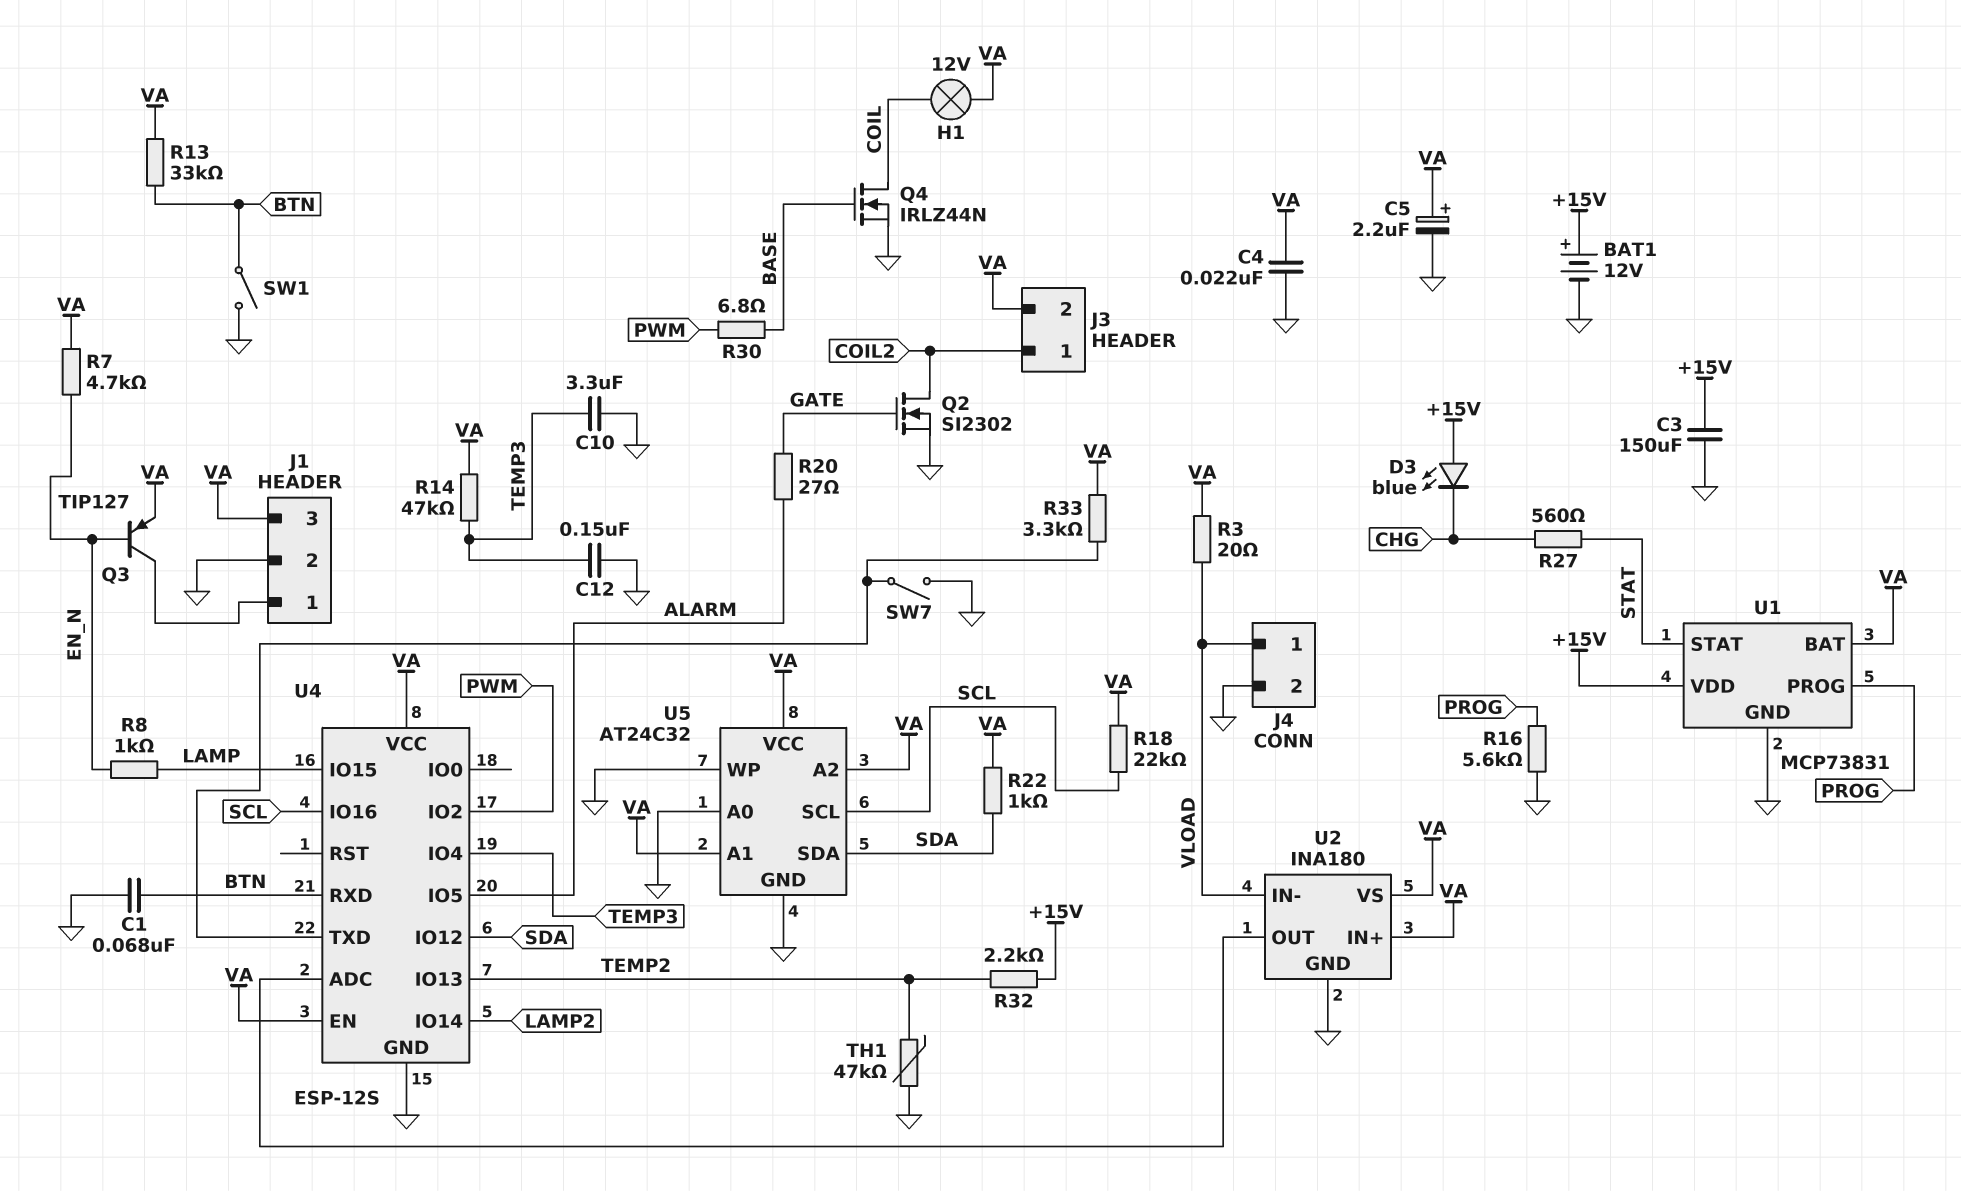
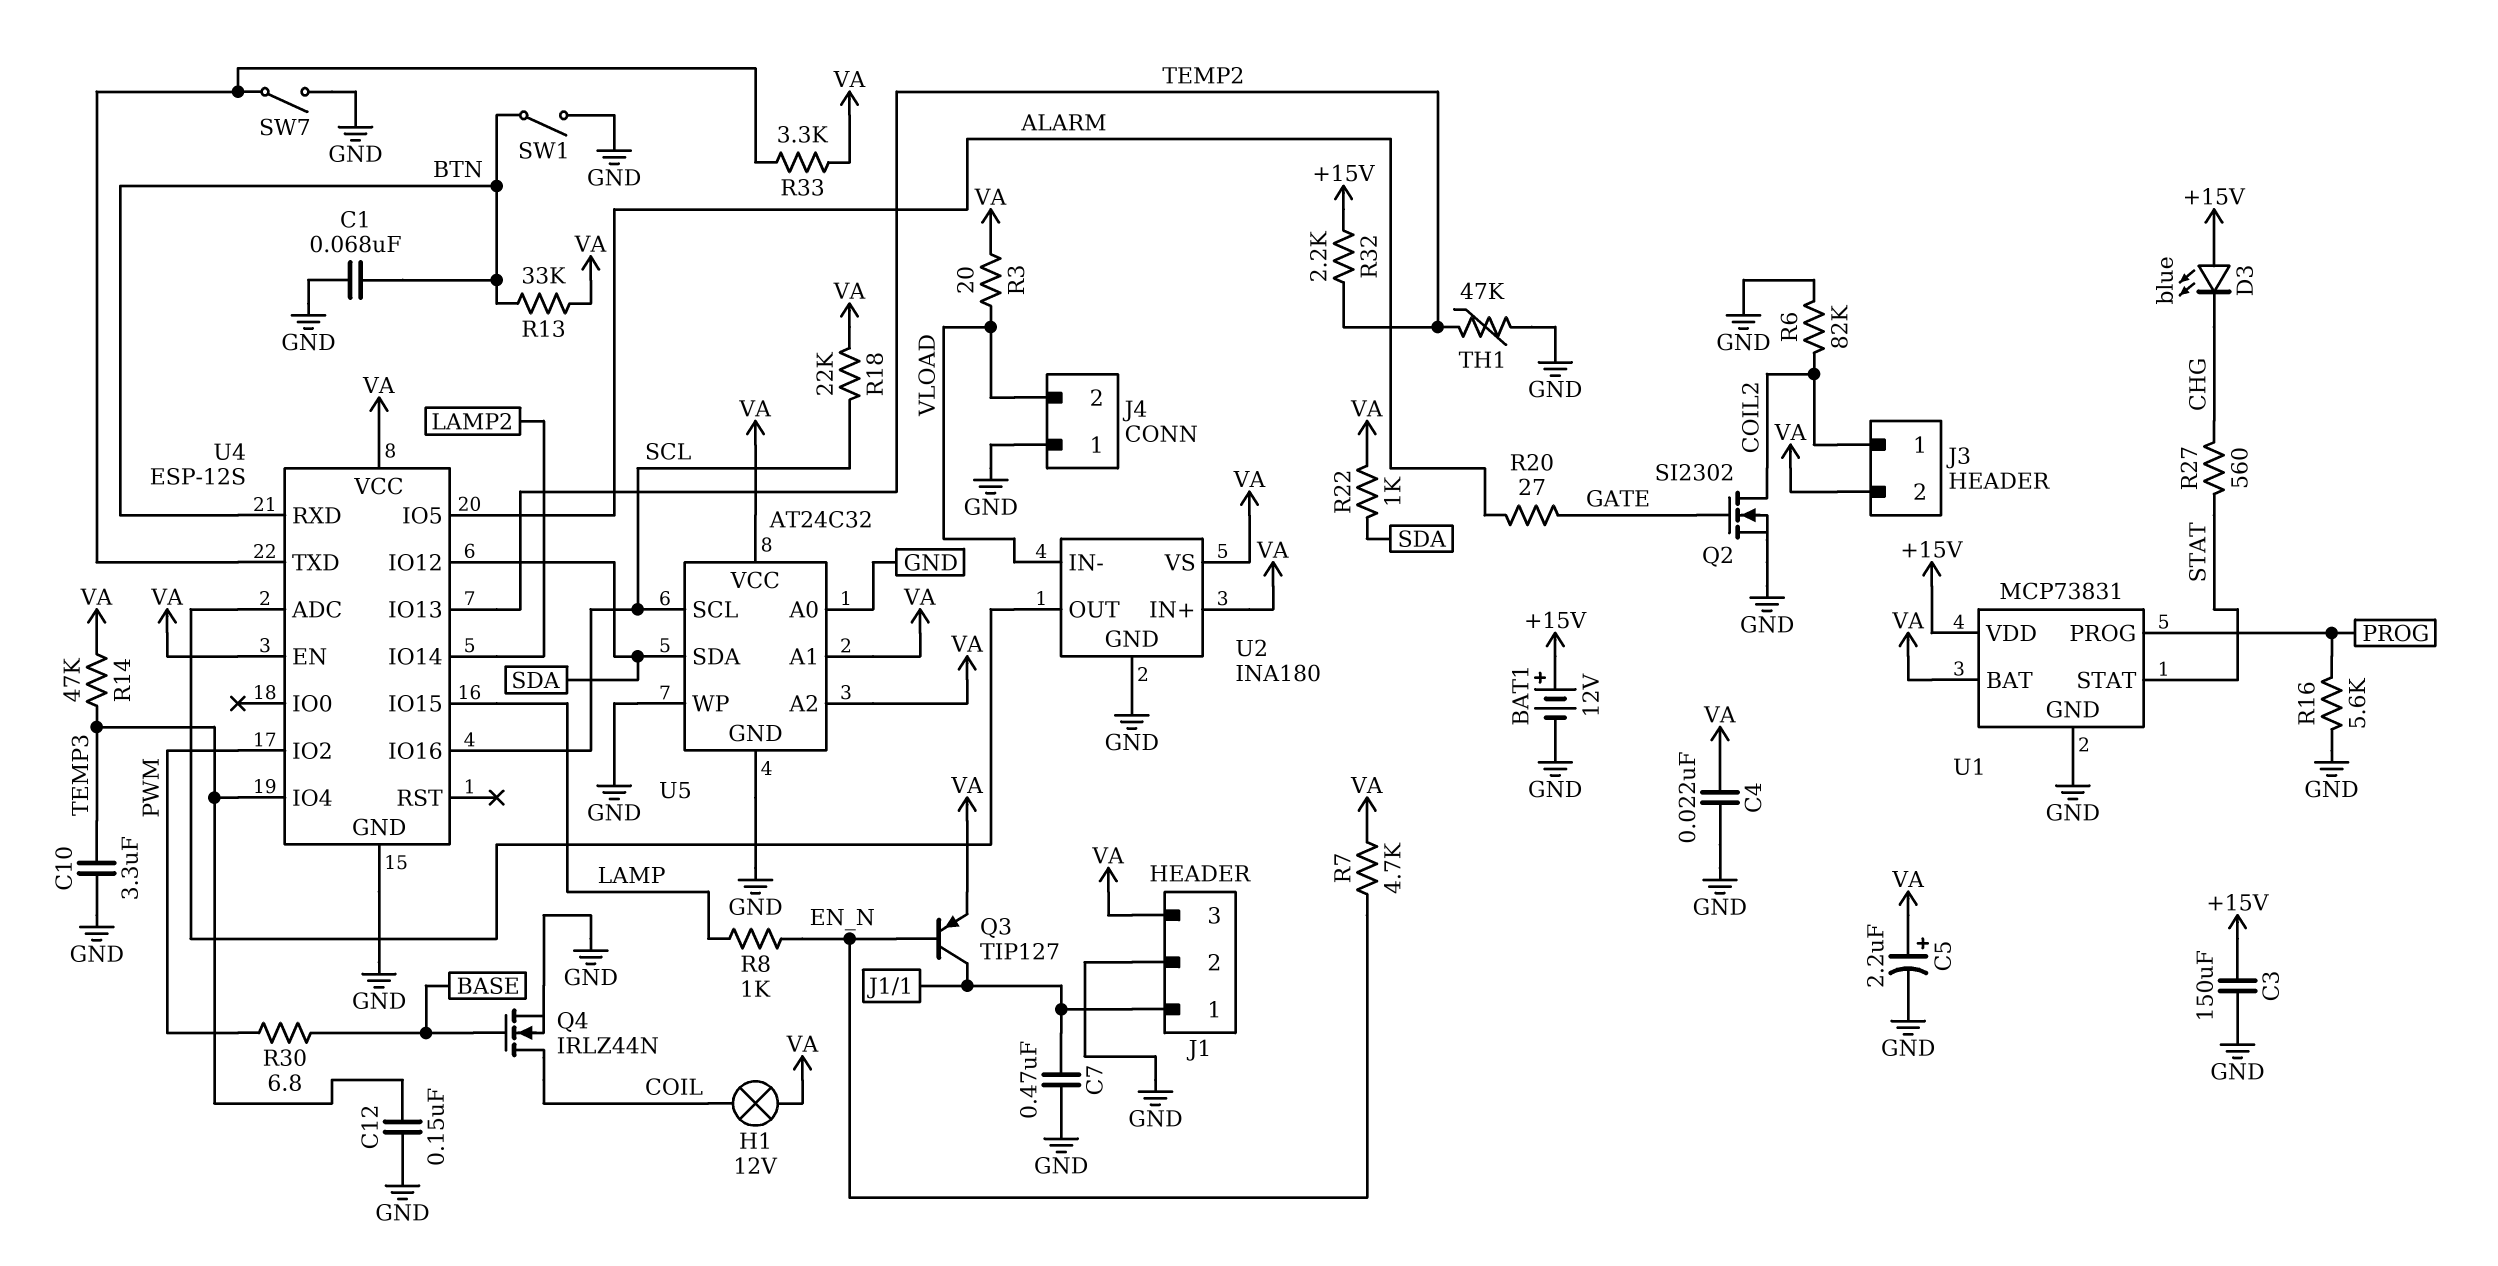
C7: none -> 470nF (GND, J1/1)
J4 pin 1: VLOAD -> GND
J4 pin 2: GND -> VLOAD
R6: none -> 82k (COIL2, GND)

